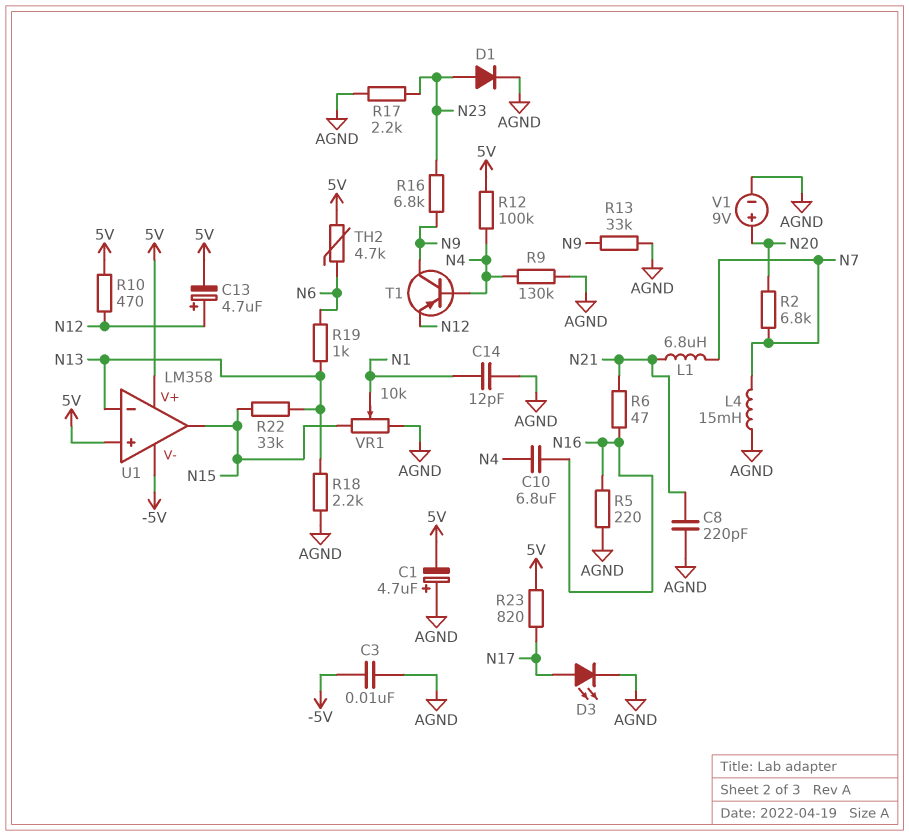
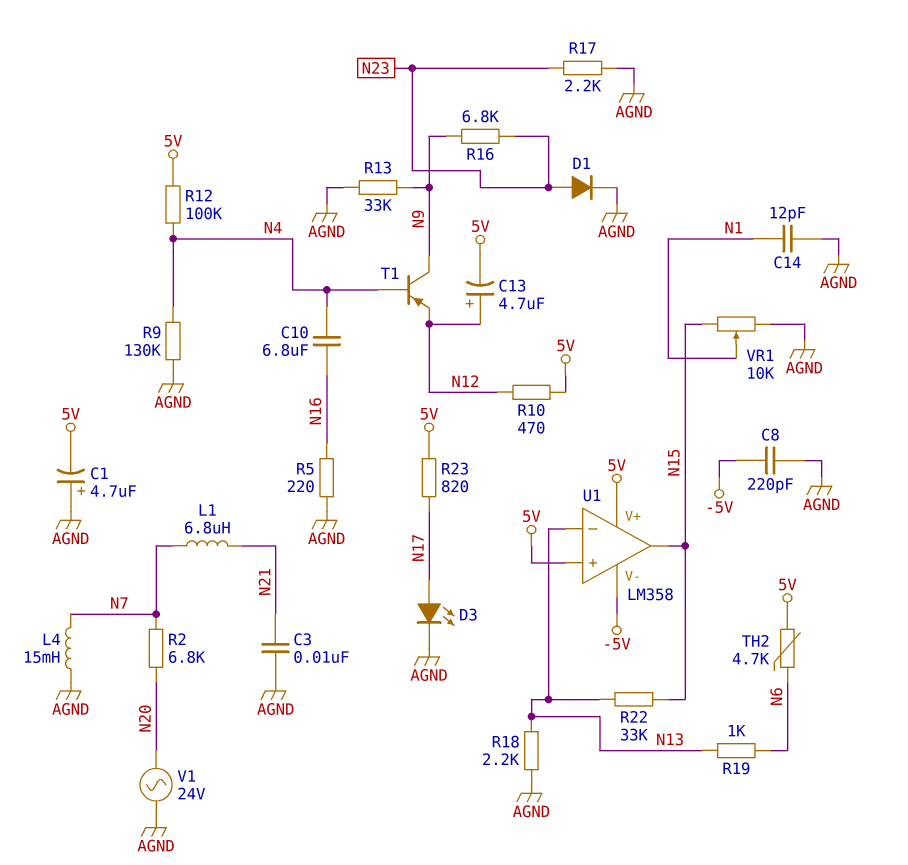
C3: 10nF (-5V, AGND) -> 10nF (AGND, N21)
C8: 220pF (AGND, N21) -> 220pF (-5V, AGND)
R6: 47 (N16, N21) -> none
V1: 9V (plus N20, minus AGND) -> AC 24V (AGND, N20)

